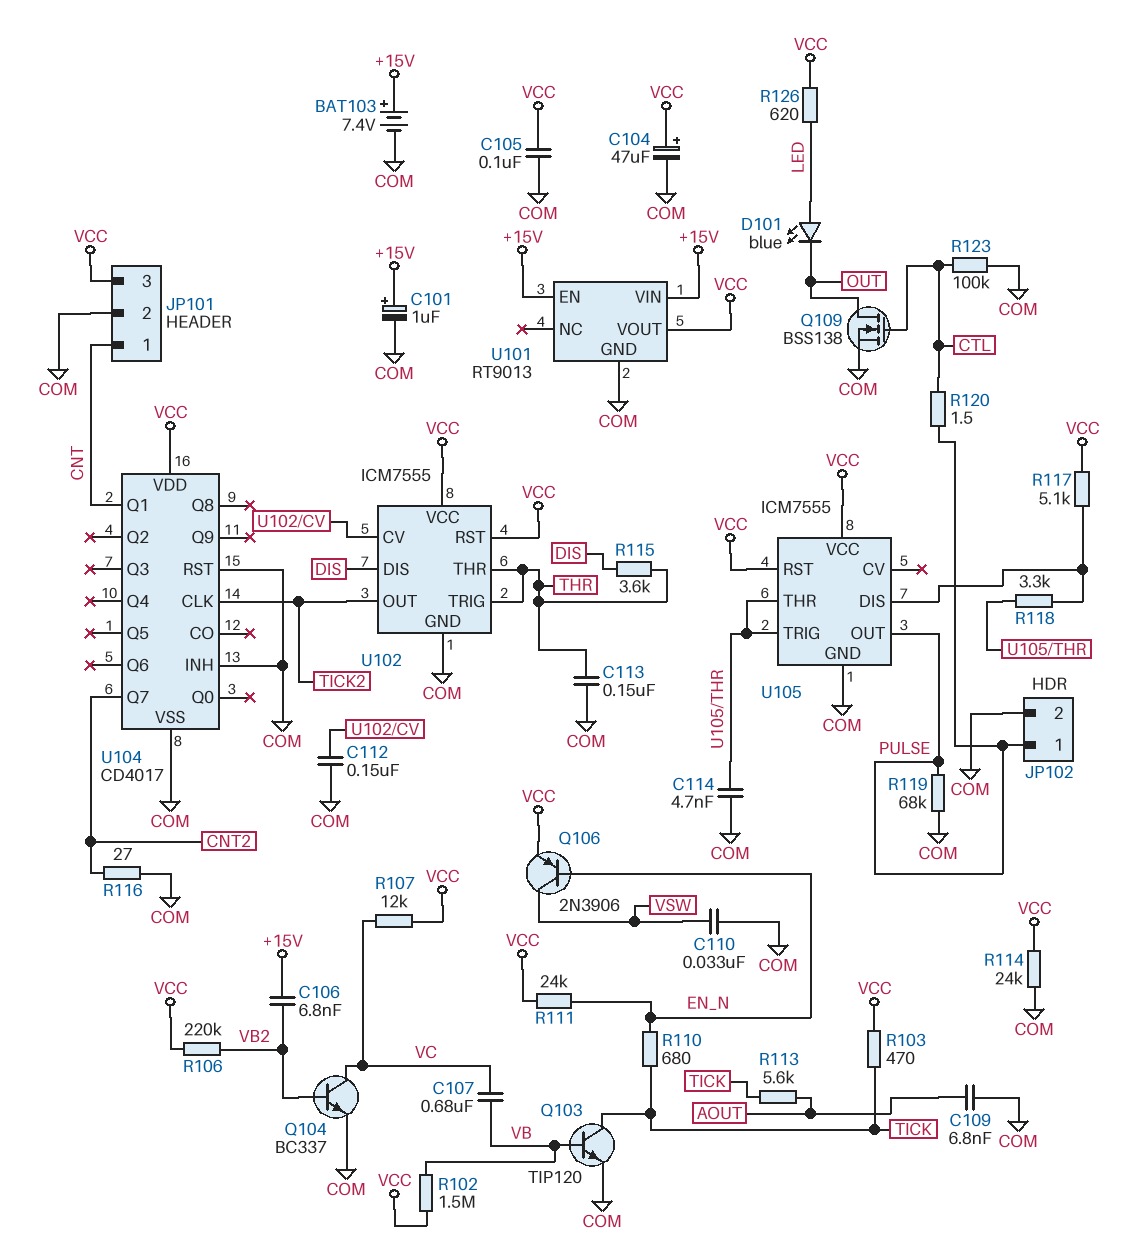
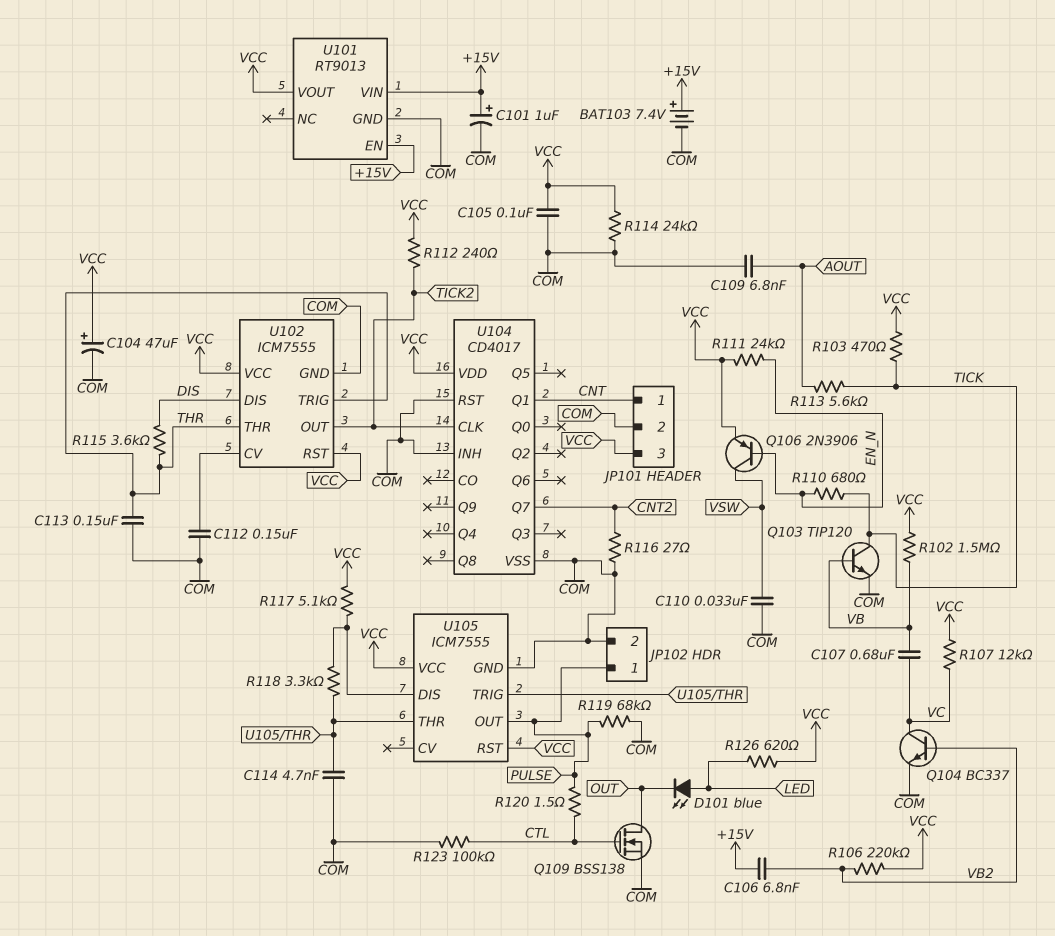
R112: none -> 240 (TICK2, VCC)

